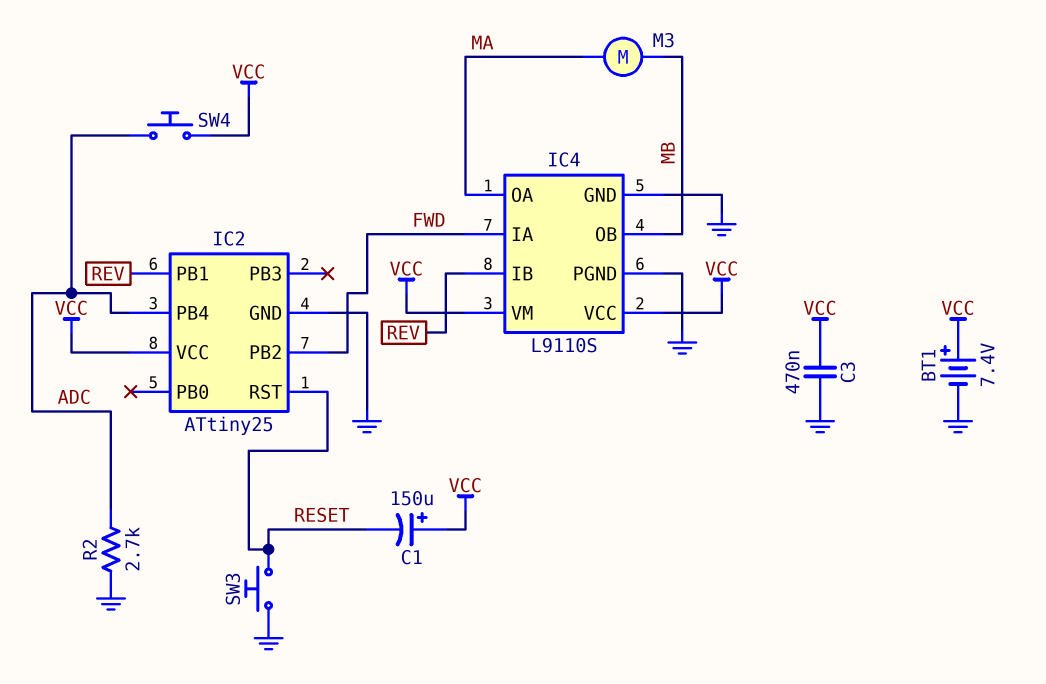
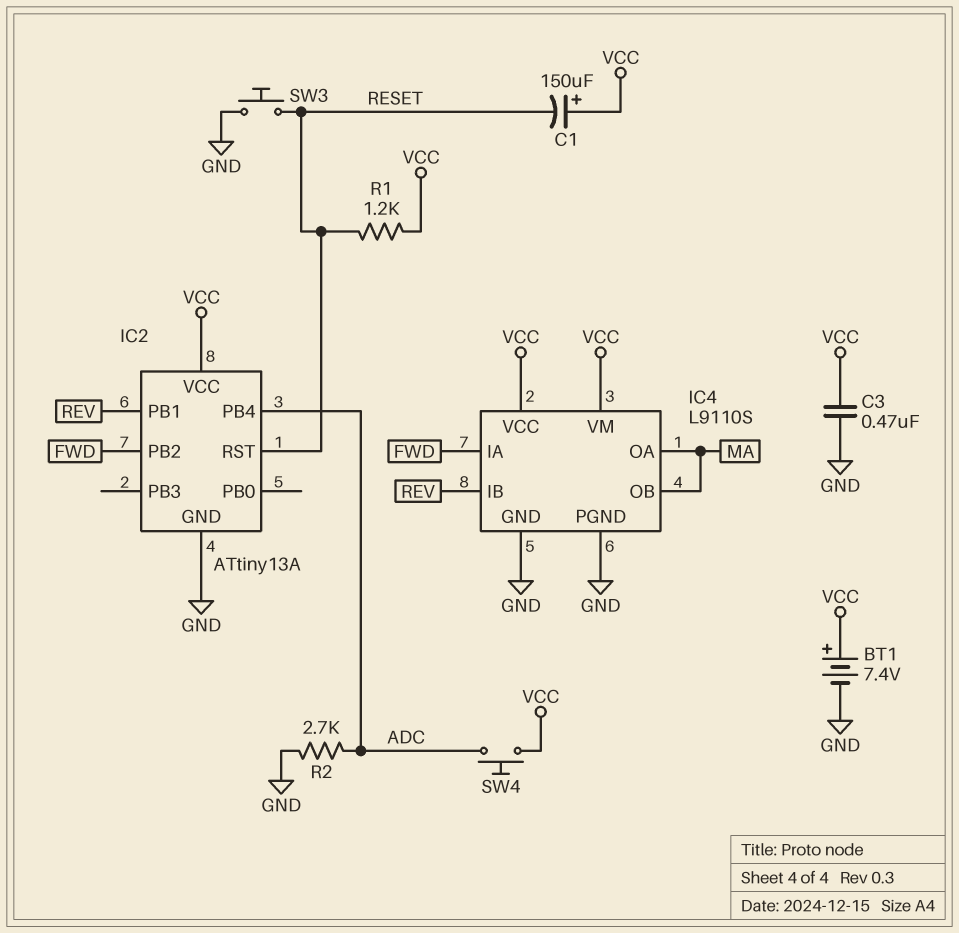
IC2: ATtiny25 -> ATtiny13A
IC4 pin OB: MB -> MA
M3: motor (MA, MB) -> none
R1: none -> 1.2k (RESET, VCC)

